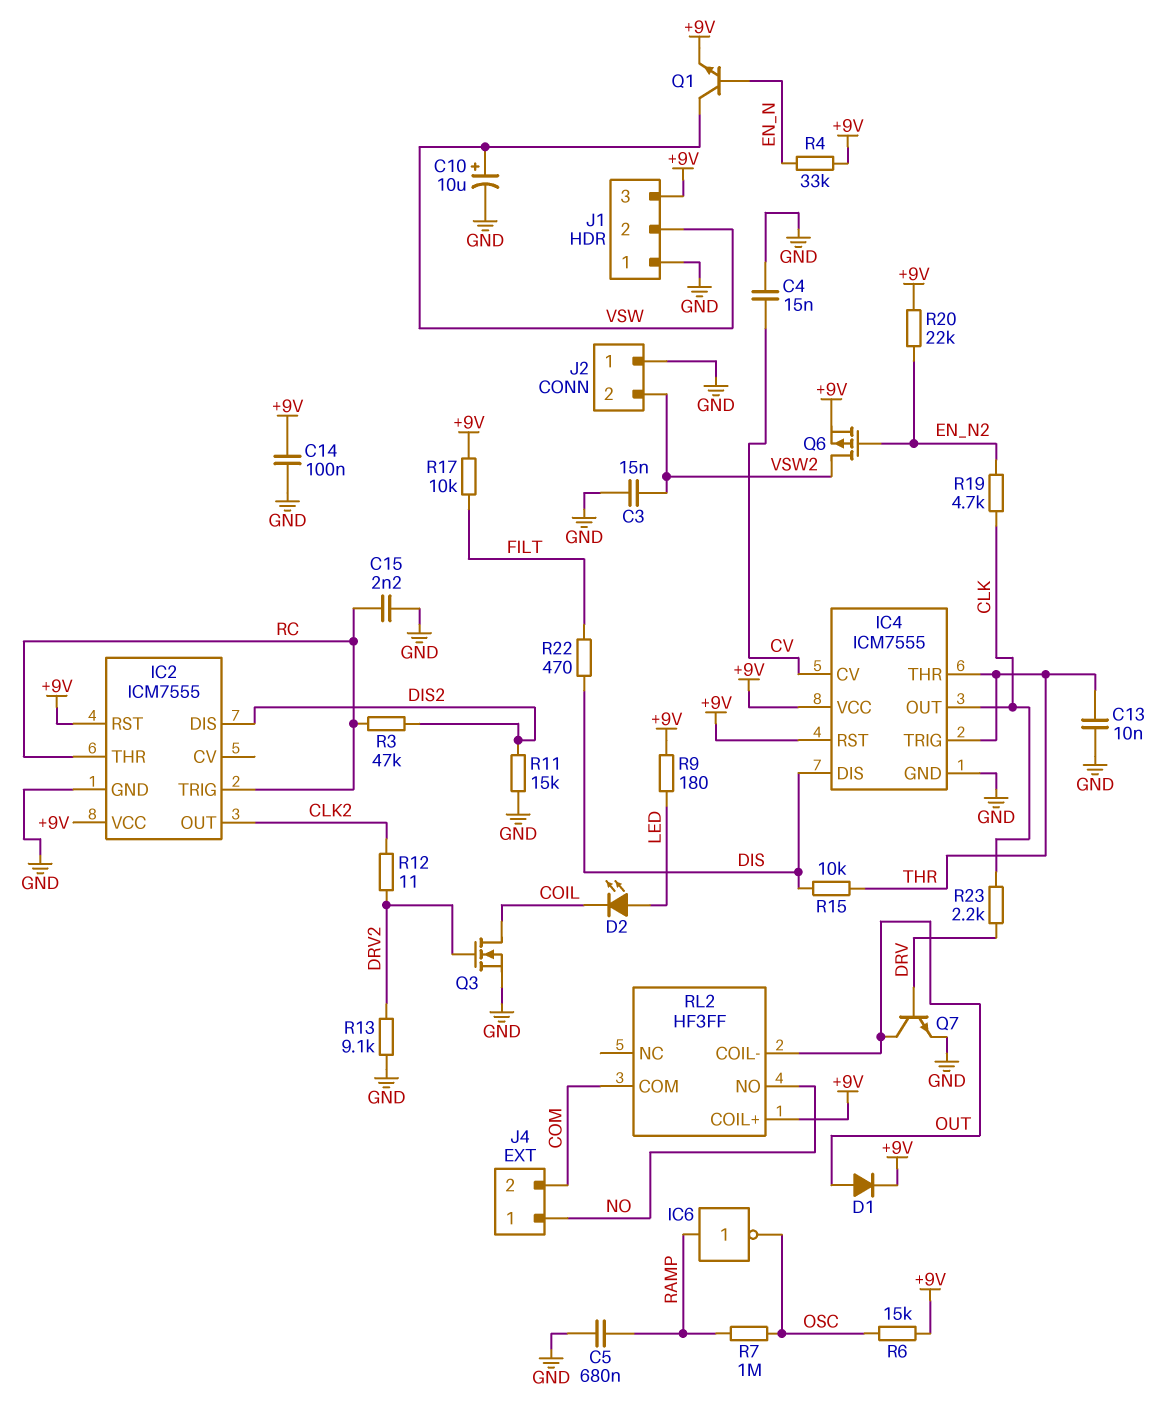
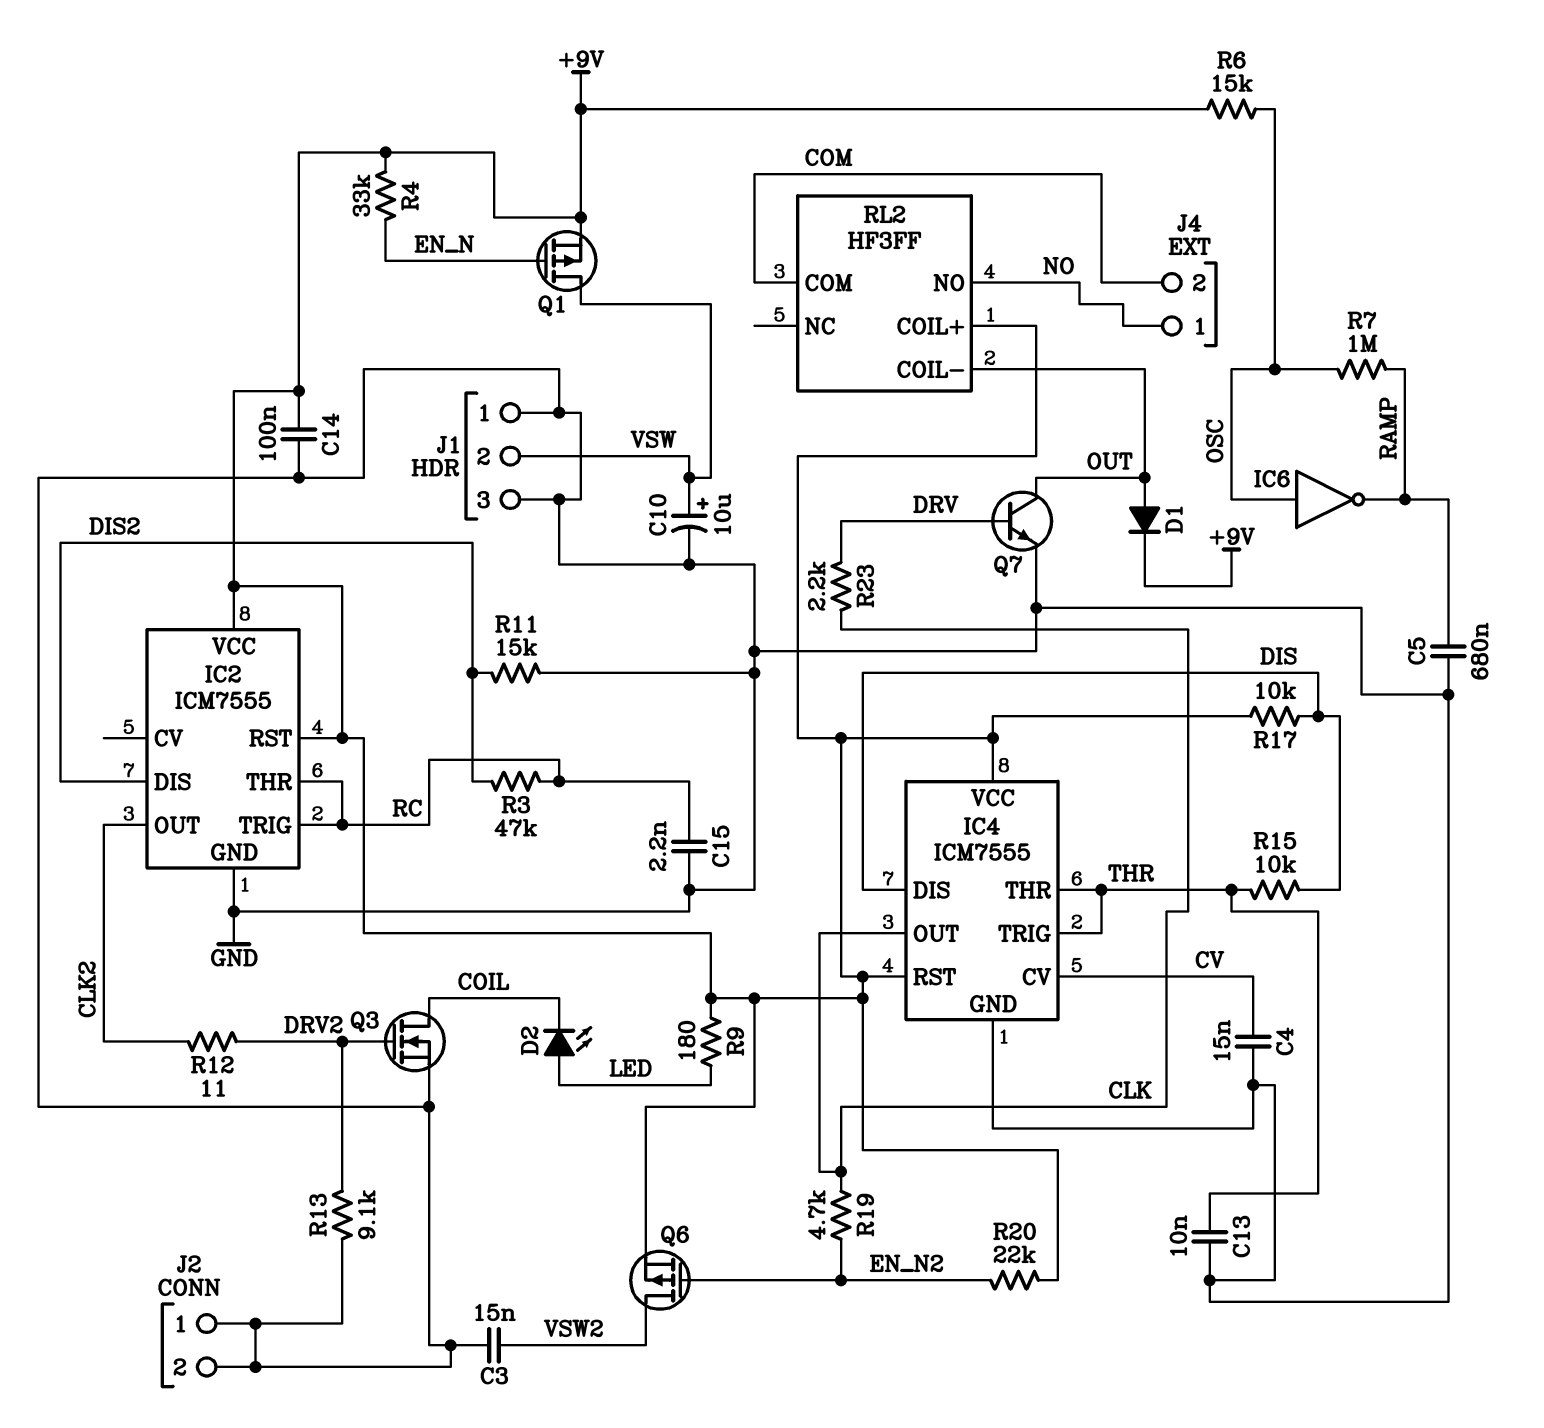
IC6: NOT (in RAMP, out OSC) -> NOT (in OSC, out RAMP)
J1 pin 3: +9V -> GND
J2 pin 2: VSW2 -> GND
Q1: NPN (B EN_N, C VSW, E +9V) -> PMOS (G EN_N, D VSW, S +9V)
R17: 10k (+9V, FILT) -> 10k (+9V, DIS)
R22: 470 (DIS, FILT) -> none

